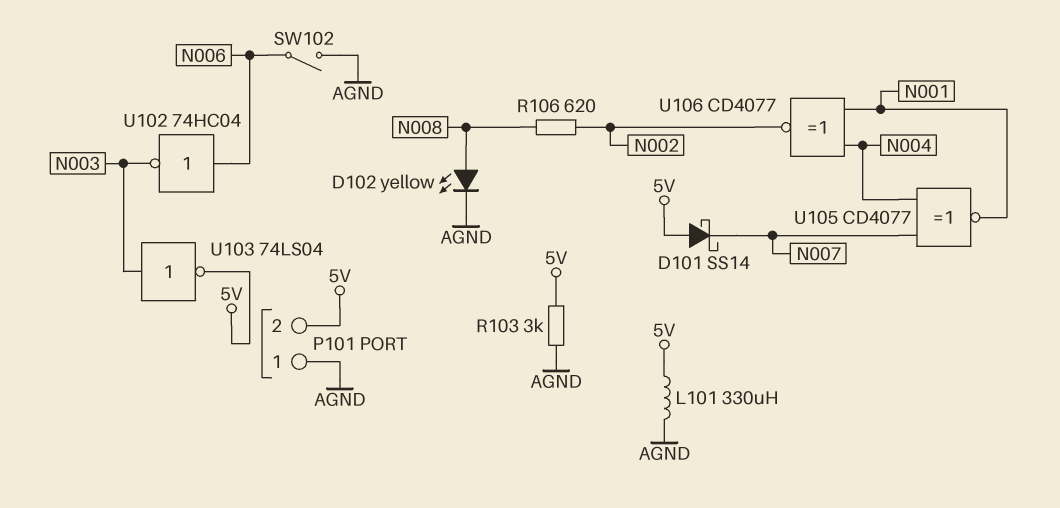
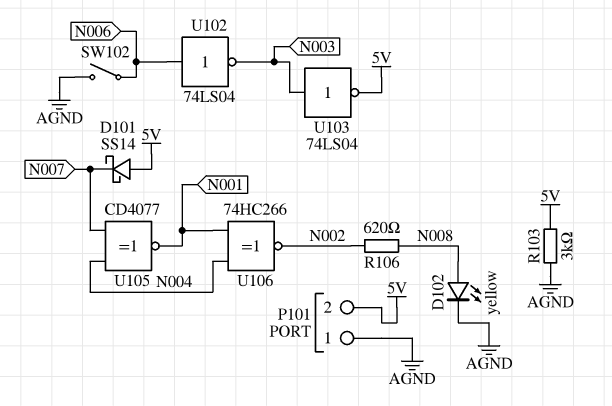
L101: 330uH (5V, AGND) -> none
U102: NOT 74HC04 (in N006, out N003) -> NOT 74LS04 (in N006, out N003)
U106: XNOR CD4077 (in N001, in N004, out N002) -> XNOR 74HC266 (in N001, in N004, out N002)

